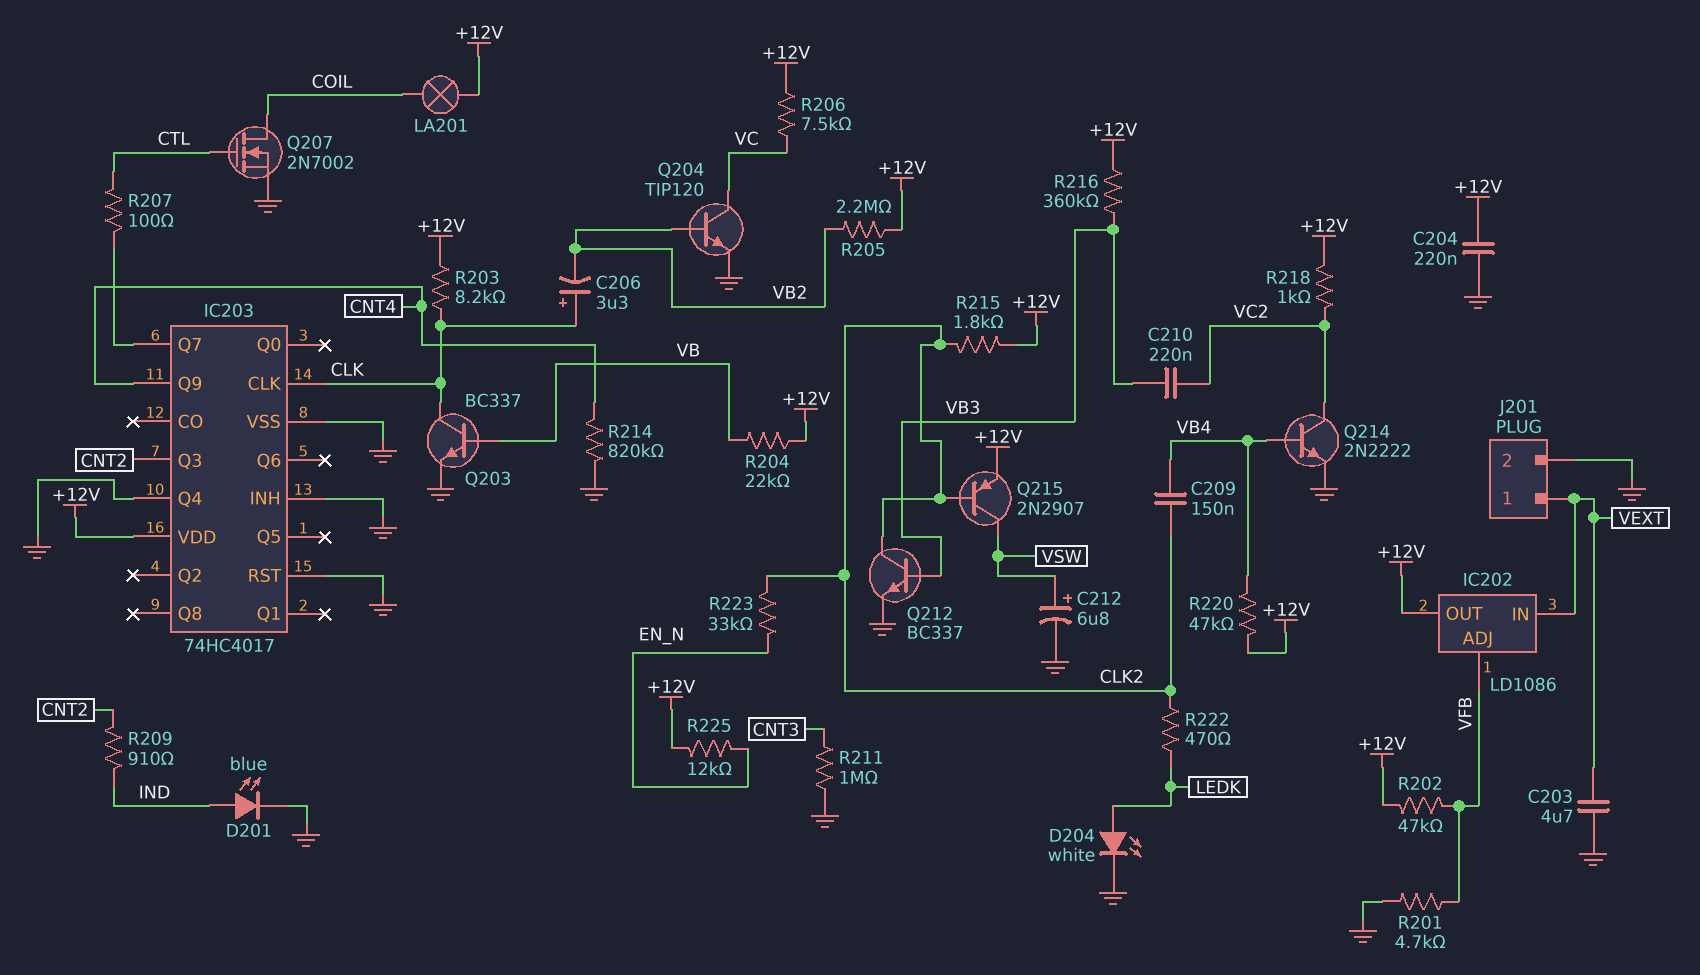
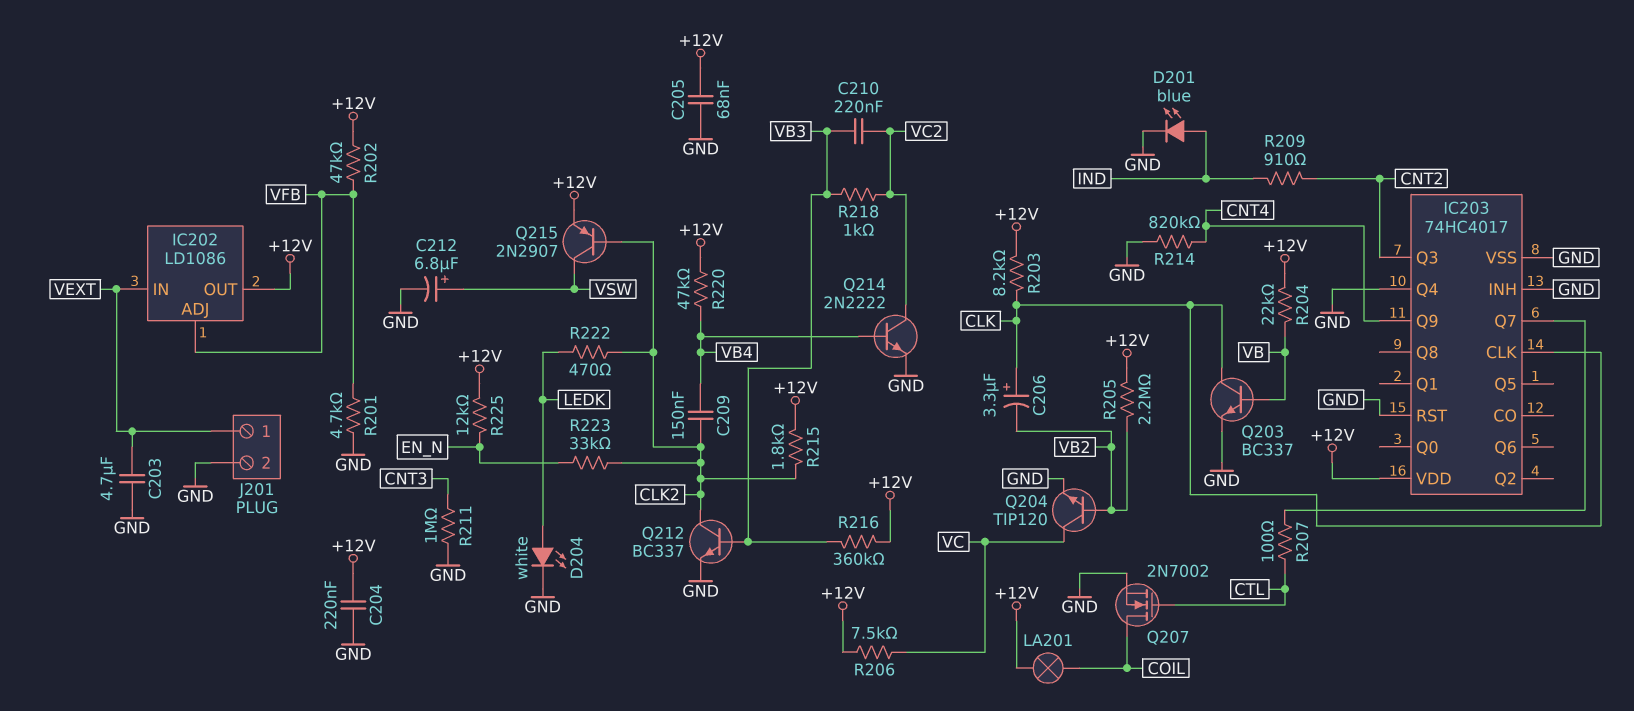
C205: none -> 68nF (+12V, GND)
R218: 1k (+12V, VC2) -> 1k (VB3, VC2)

